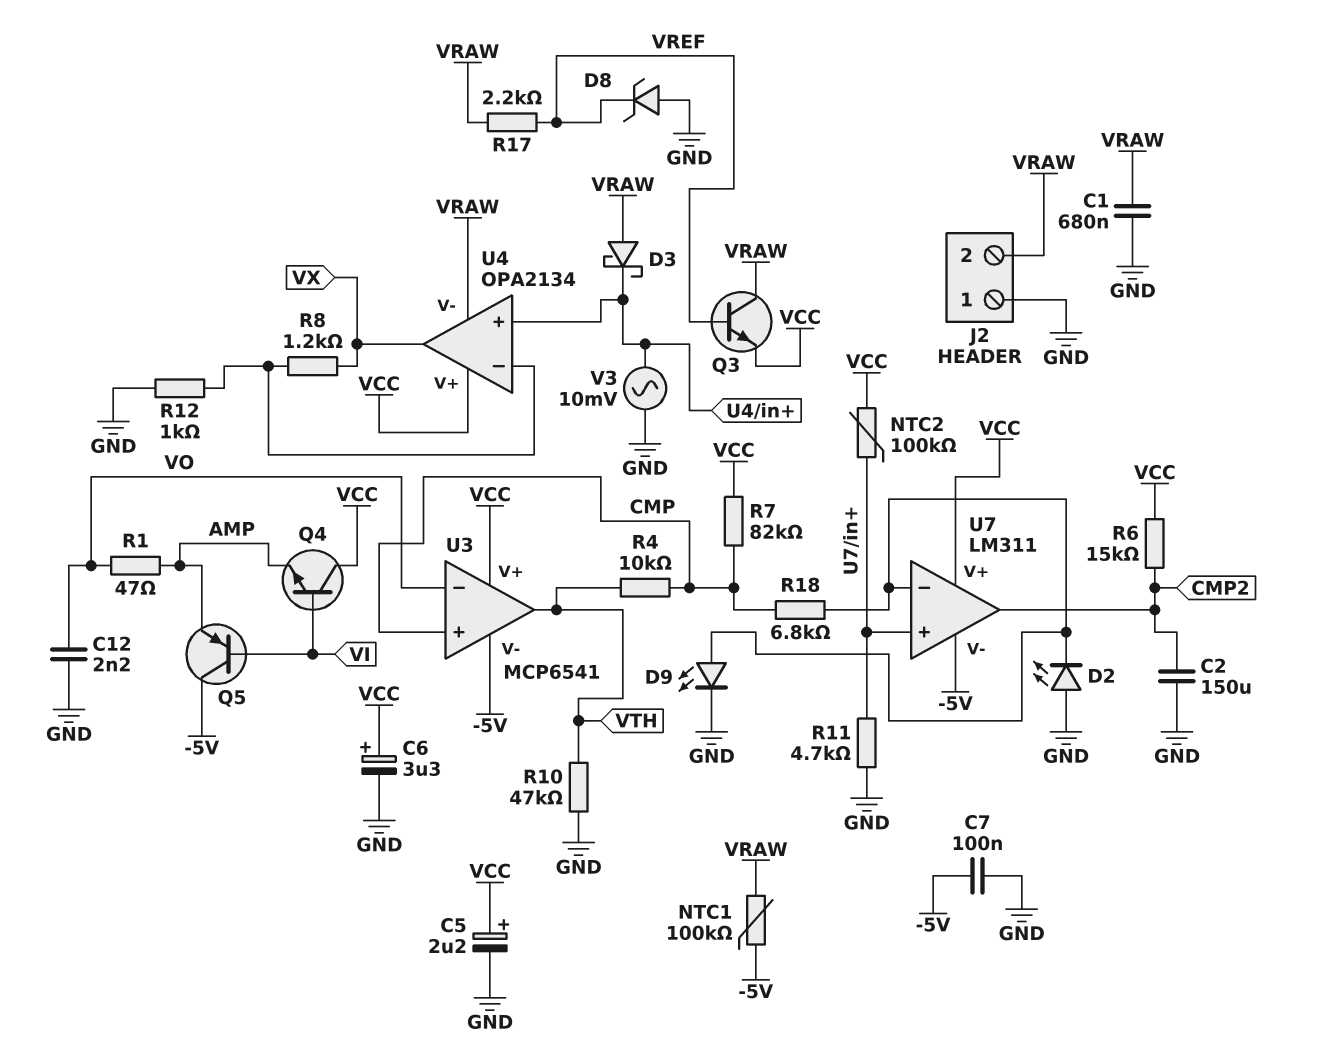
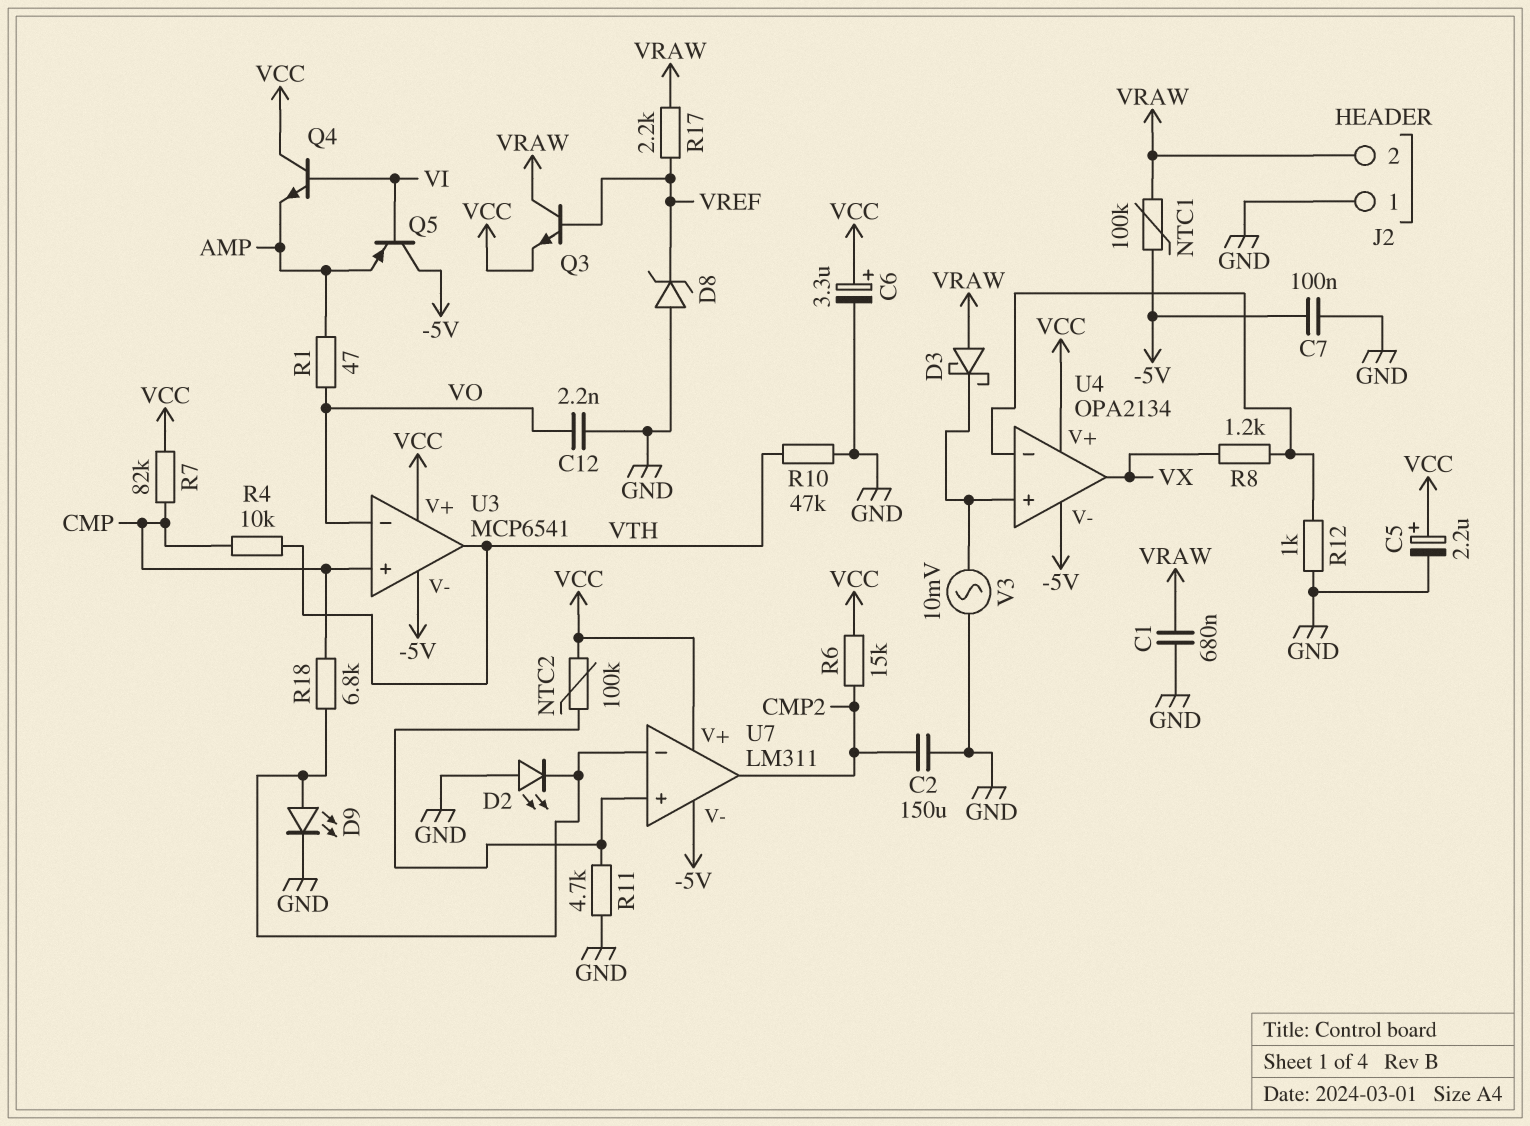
U4 pin V-: VRAW -> -5V

